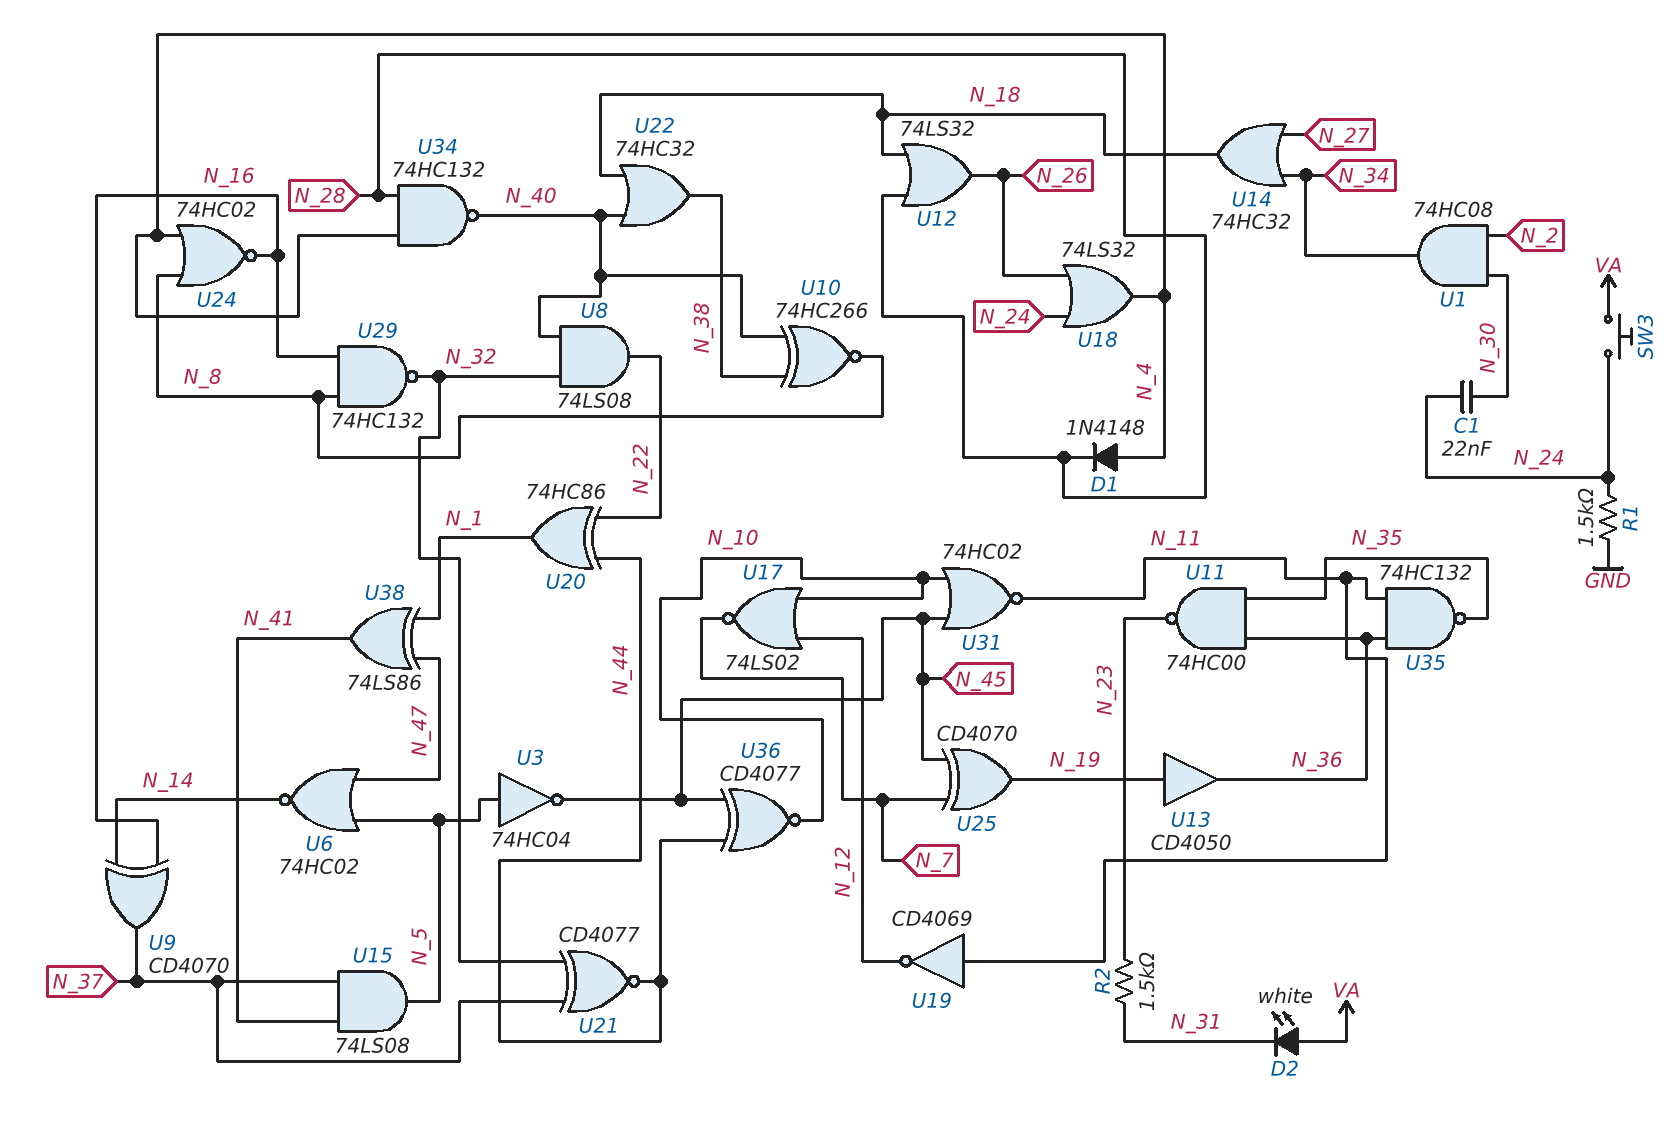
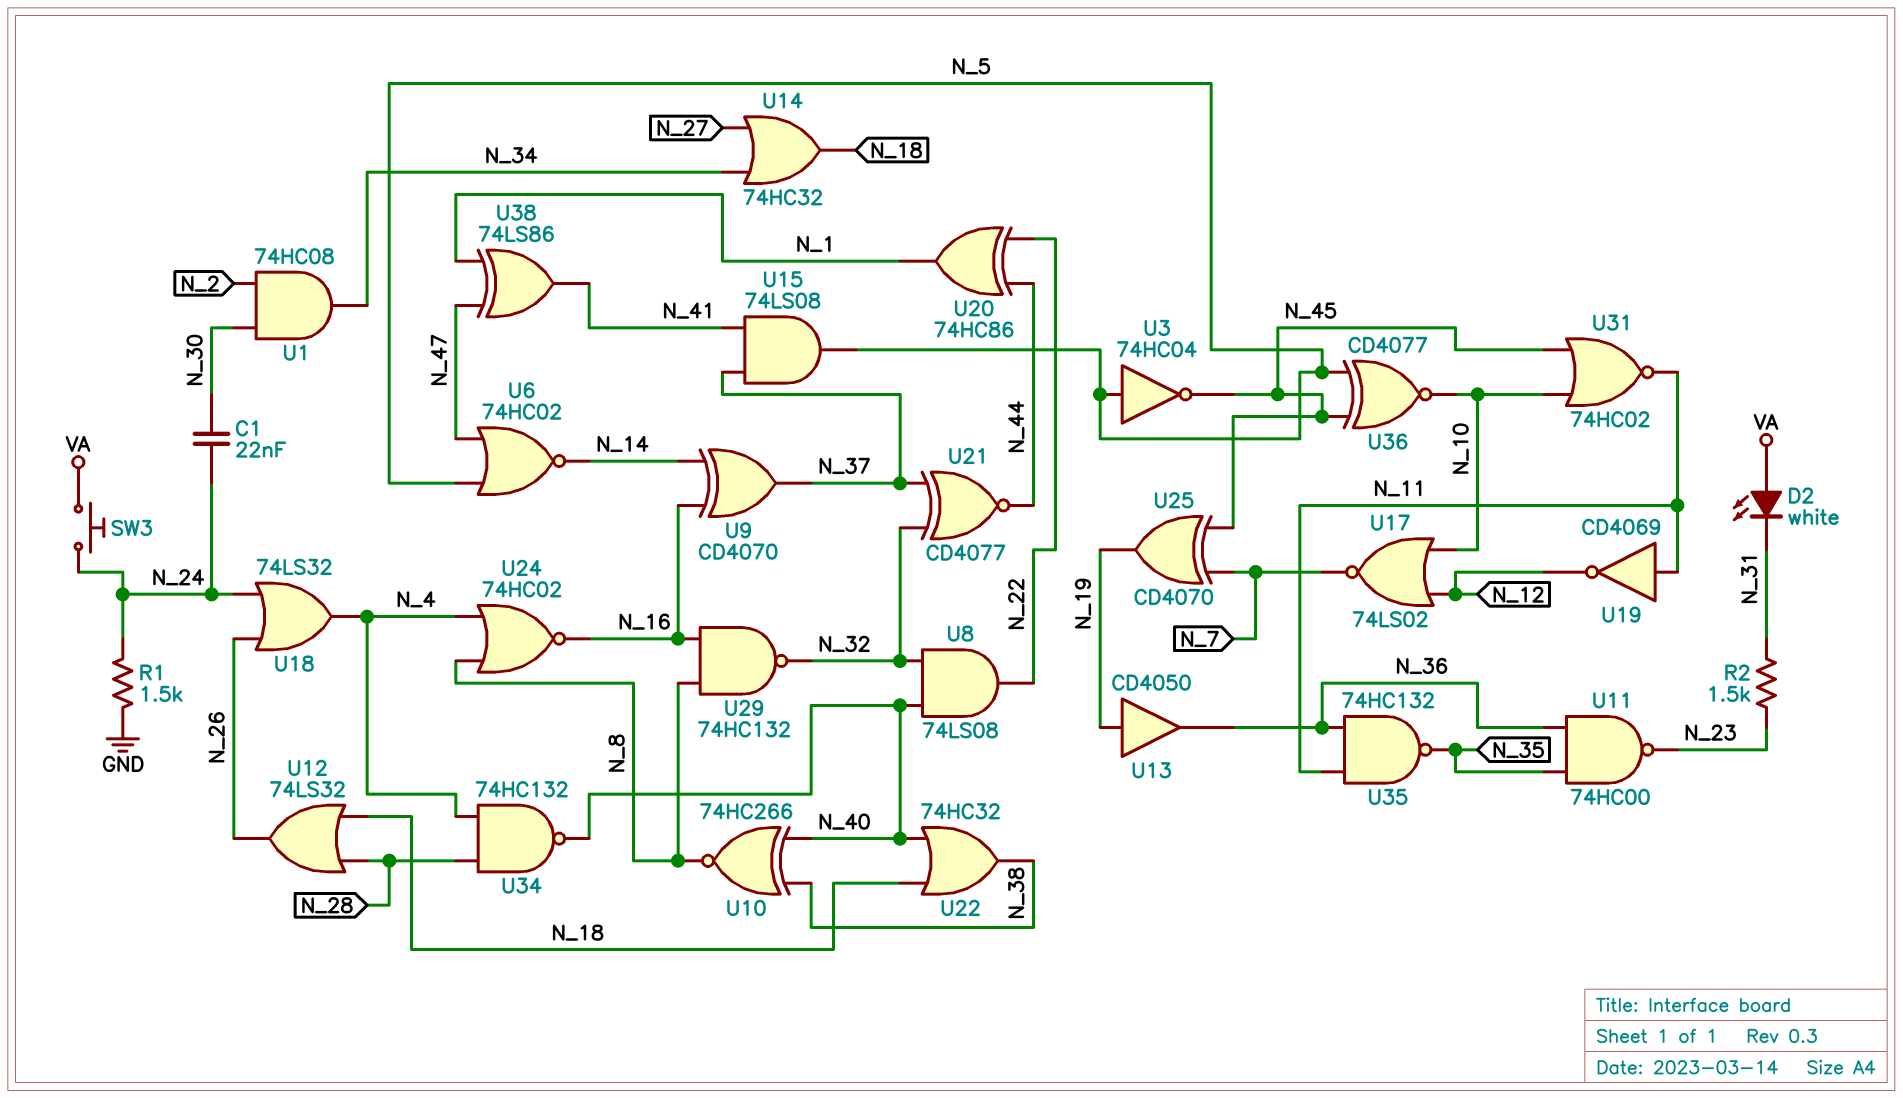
D1: diode 1N4148 (A N_4, K N_28) -> none
U36: XNOR CD4077 (in N_44, in N_45, out N_10) -> XNOR CD4077 (in N_5, in N_45, out N_10)

